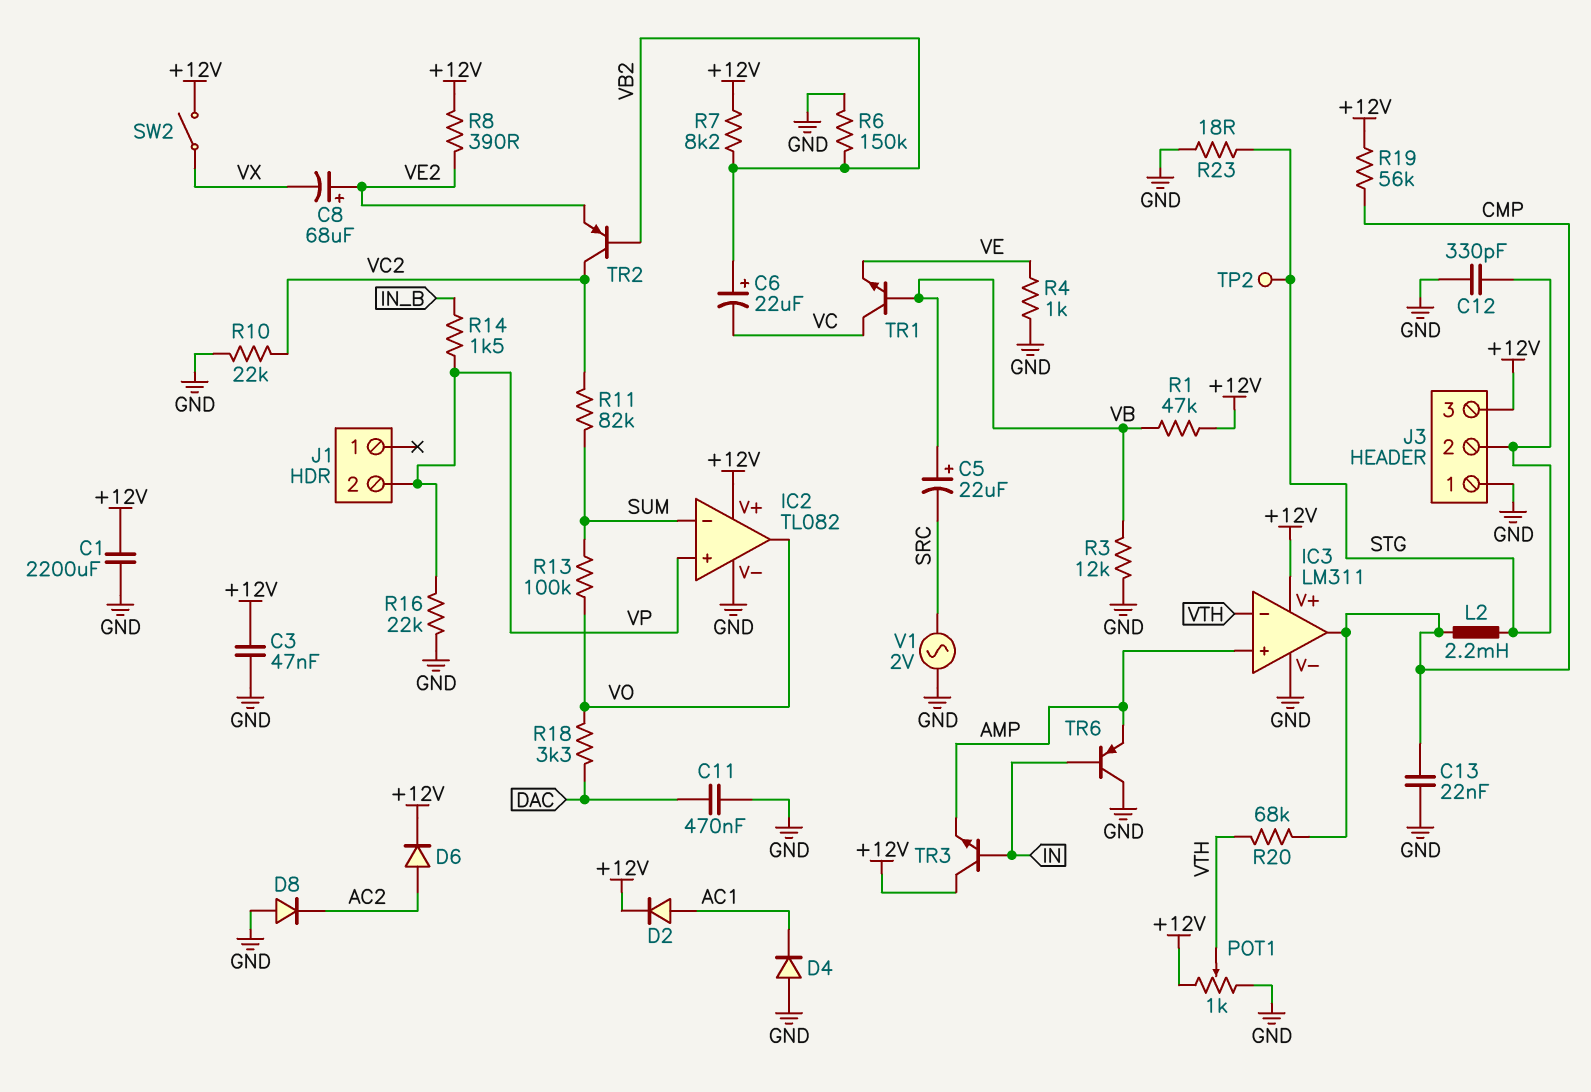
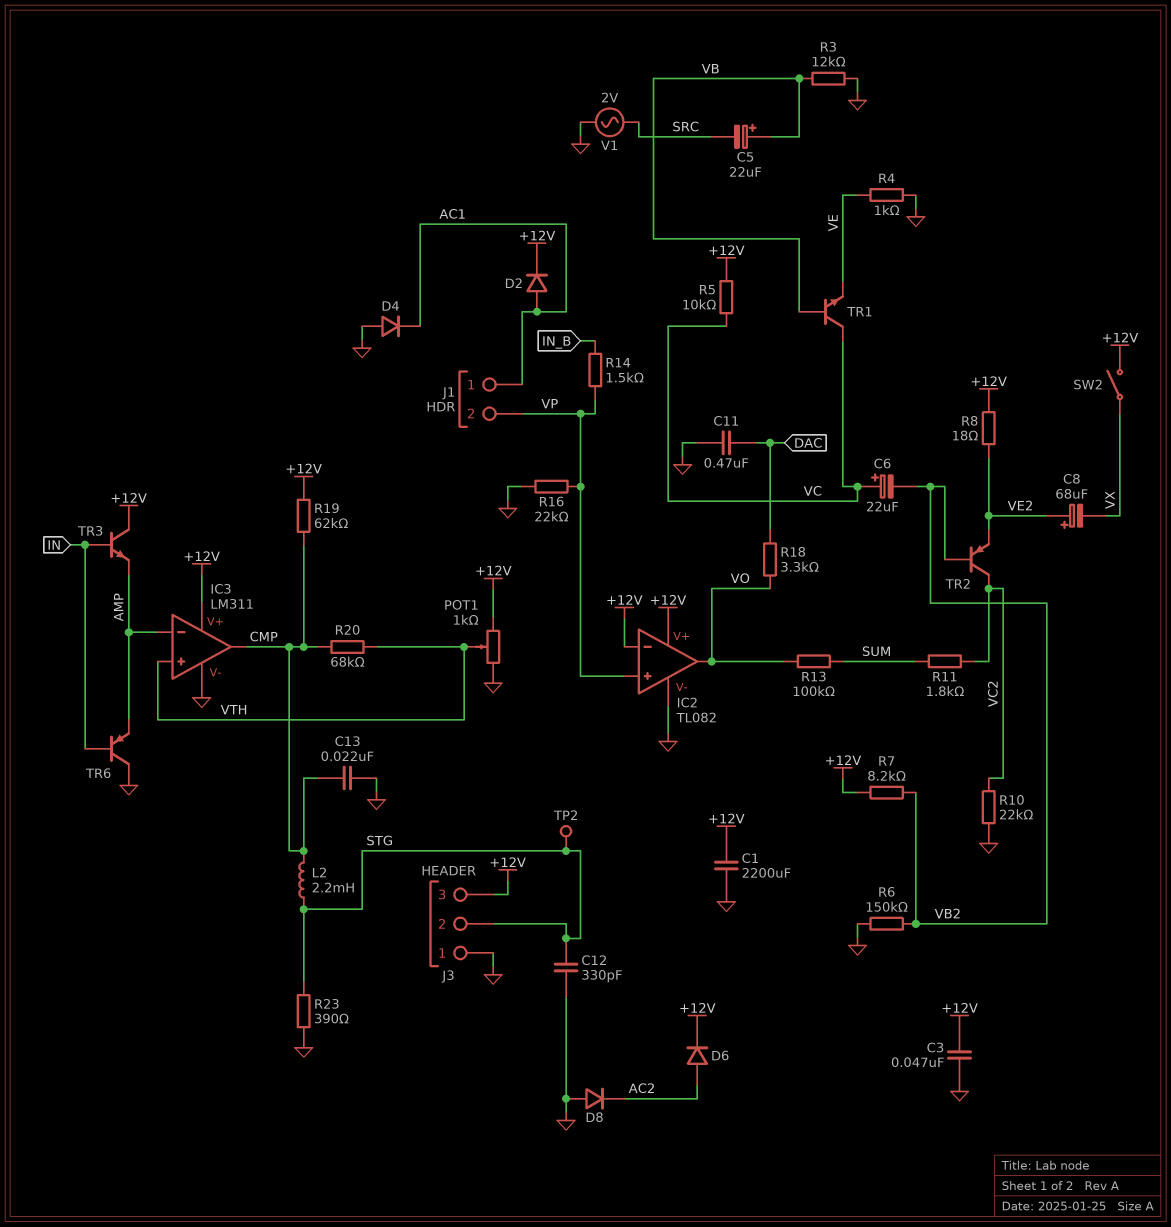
C6: 22uF (plus VB2, minus VC) -> 22uF (plus VC, minus VB2)
IC2 pin in-: SUM -> +12V
IC3 pin in+: AMP -> VTH
IC3 pin in-: VTH -> AMP
J1 pin 1: none -> AC1
R1: 47k (+12V, VB) -> none
R5: none -> 10k (+12V, VC)
R8: 390 (+12V, VE2) -> 18 (+12V, VE2)
R11: 82k (SUM, VC2) -> 1.8k (SUM, VC2)
R19: 56k (+12V, CMP) -> 62k (+12V, CMP)
R23: 18 (GND, STG) -> 390 (GND, STG)

